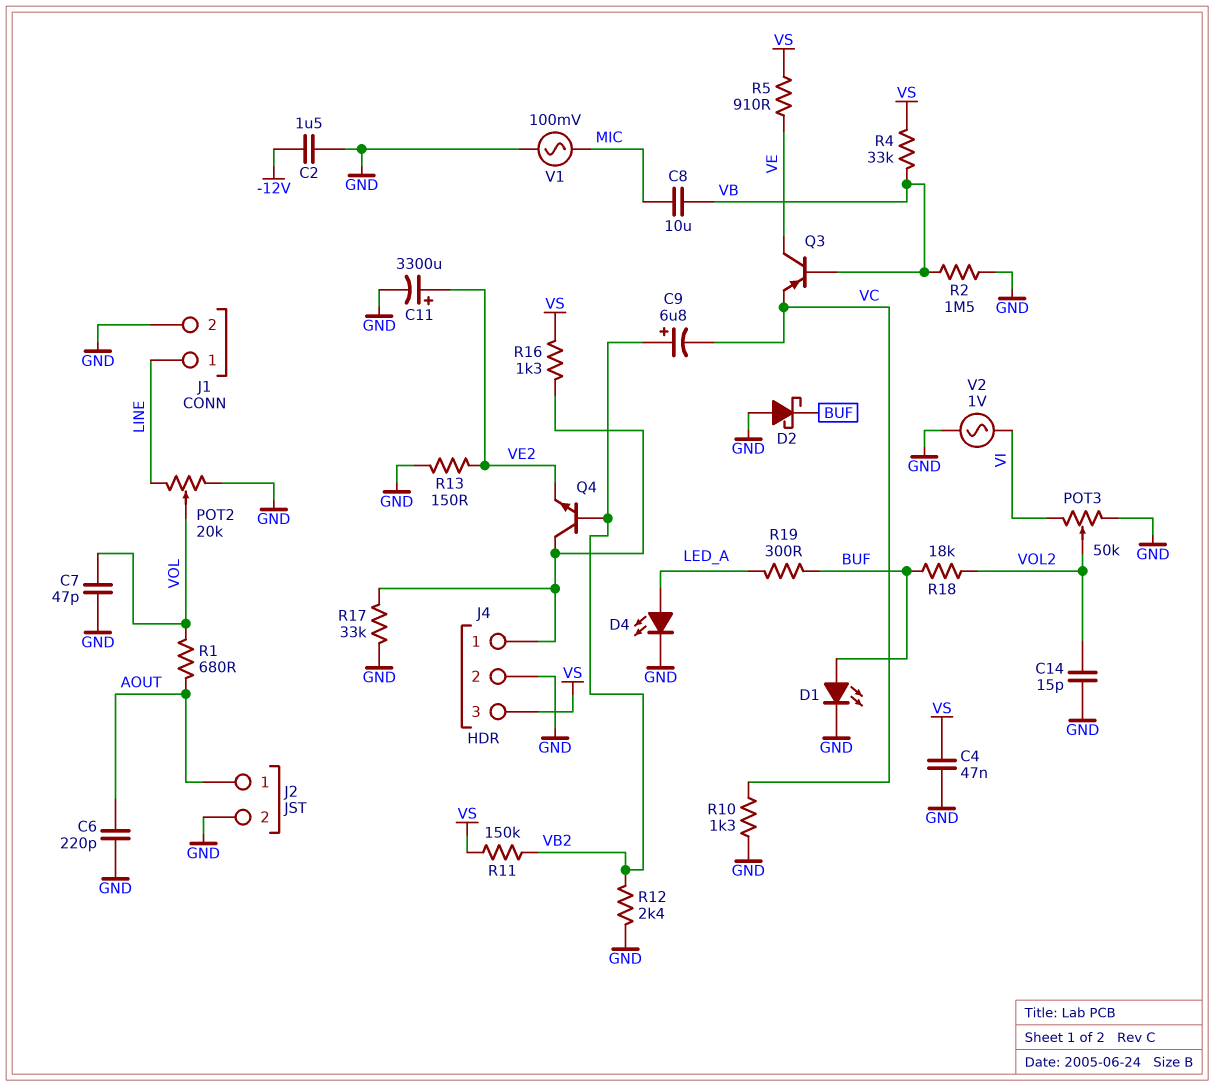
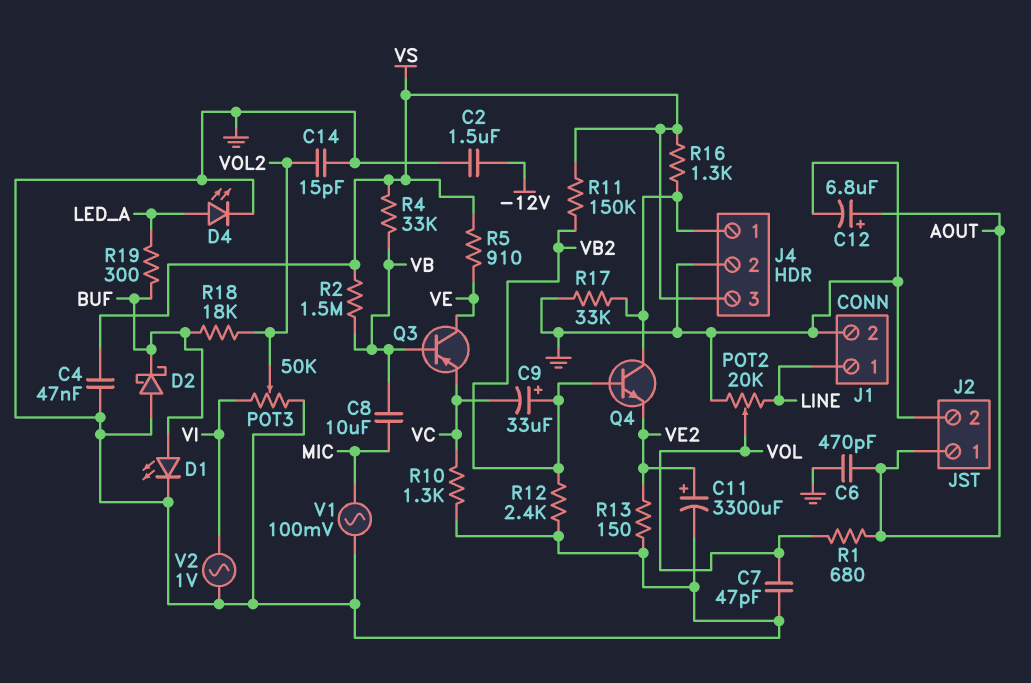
C6: 220pF (AOUT, GND) -> 470pF (AOUT, GND)
C9: 6.8uF (plus VB2, minus VC) -> 33uF (plus VB2, minus VC)
C12: none -> 6.8uF (plus AOUT, minus GND)
R2: 1.5M (GND, VB) -> 1.5M (VB, VS)

